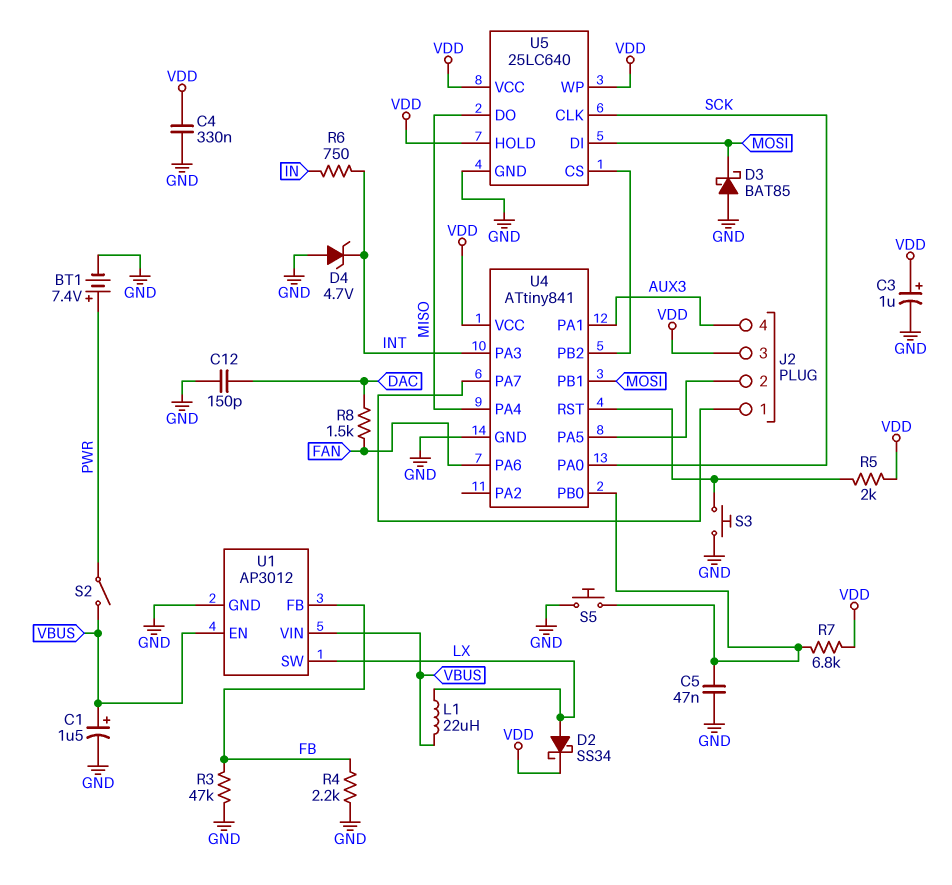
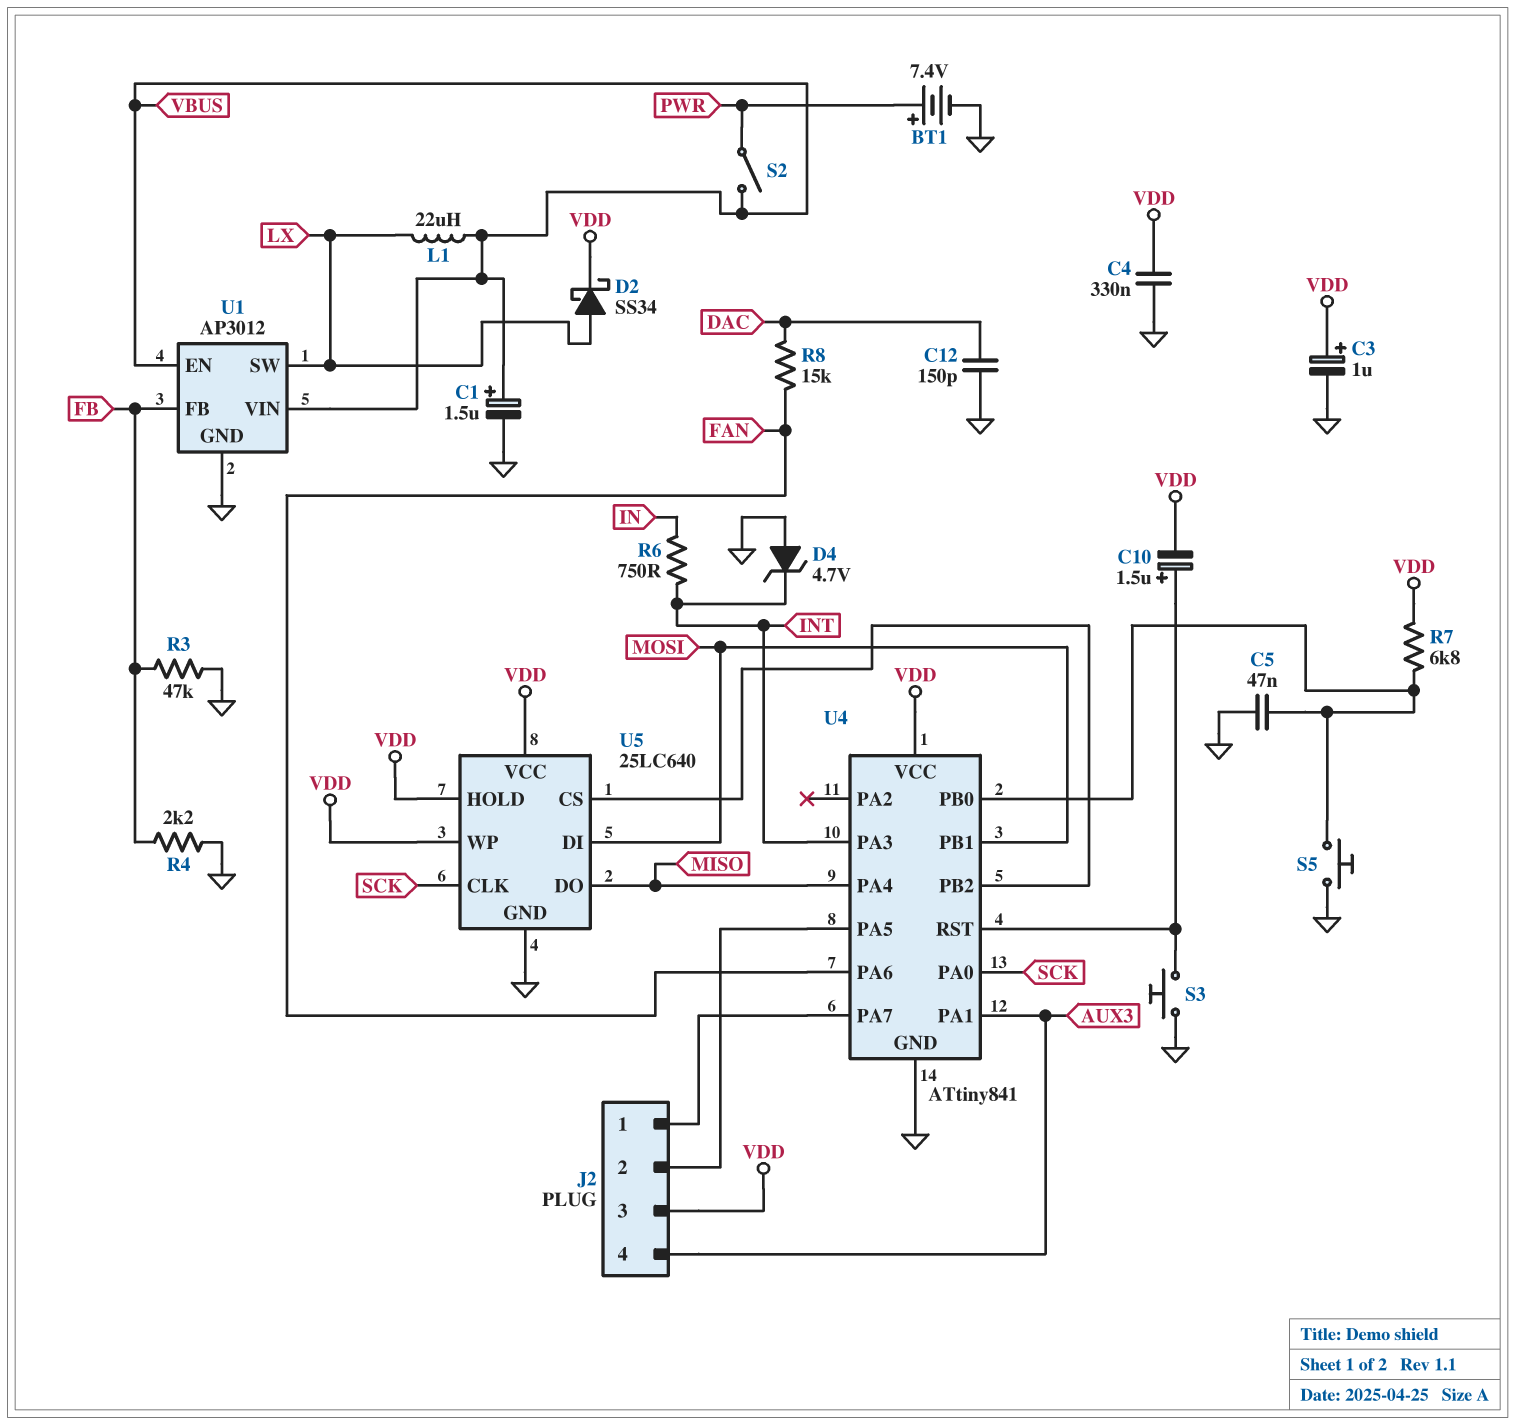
C10: none -> 1.5uF (plus U4/RST, minus VDD)
D3: schottky BAT85 (A GND, K MOSI) -> none
R5: 2k (U4/RST, VDD) -> none
R8: 1.5k (DAC, FAN) -> 15k (DAC, FAN)

